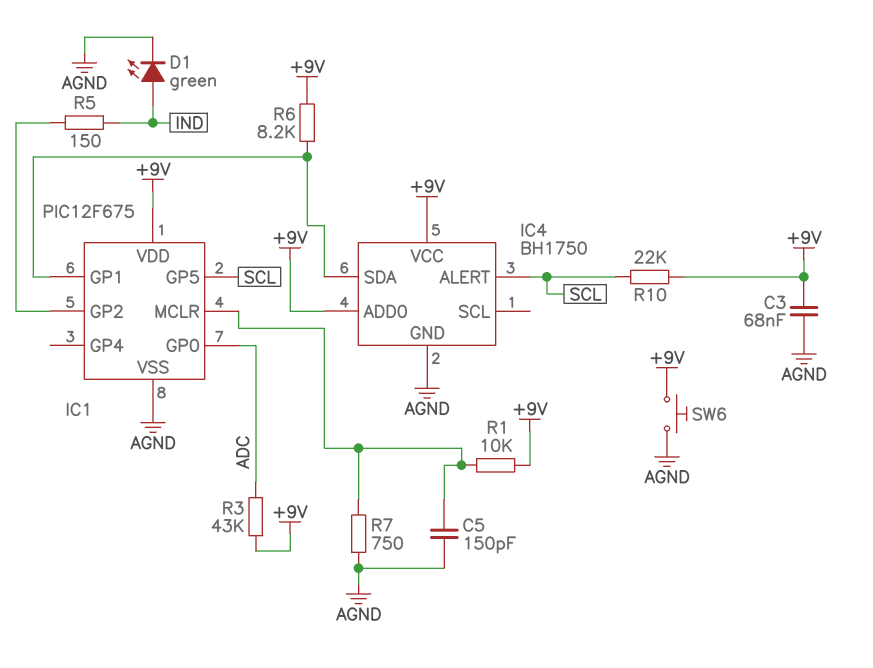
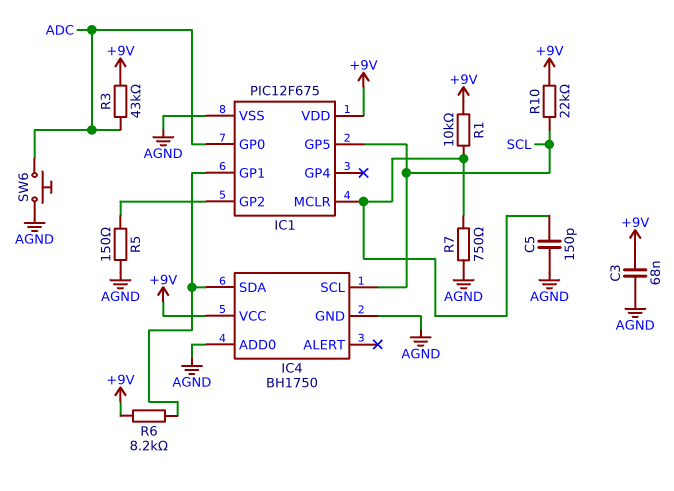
D1: LED green (A IND, K AGND) -> none
IC4 pin ADD0: +9V -> AGND
IC4 pin ALERT: SCL -> none
IC4 pin SCL: none -> SCL
R5: 150 (IC1/GP2, IND) -> 150 (AGND, IC1/GP2)
SW6: button (+9V, AGND) -> button (ADC, AGND)

